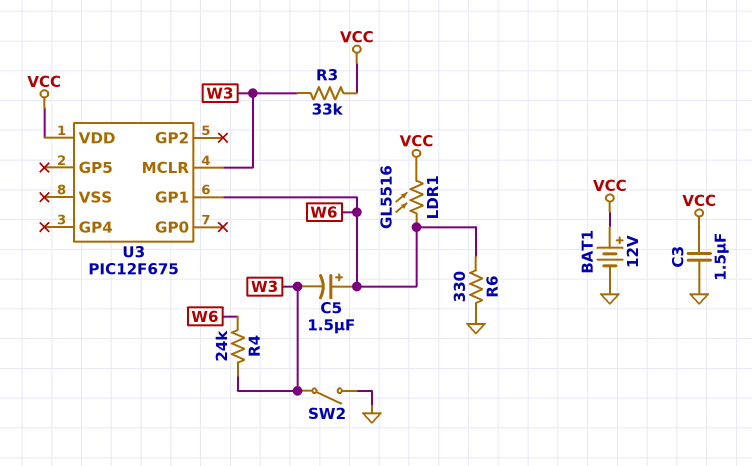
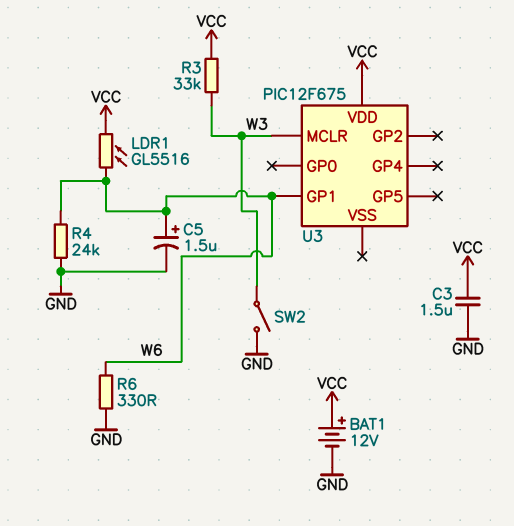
C5: 1.5uF (plus W6, minus W3) -> 1.5uF (plus W6, minus GND)
R4: 24k (W3, W6) -> 24k (GND, W6)

